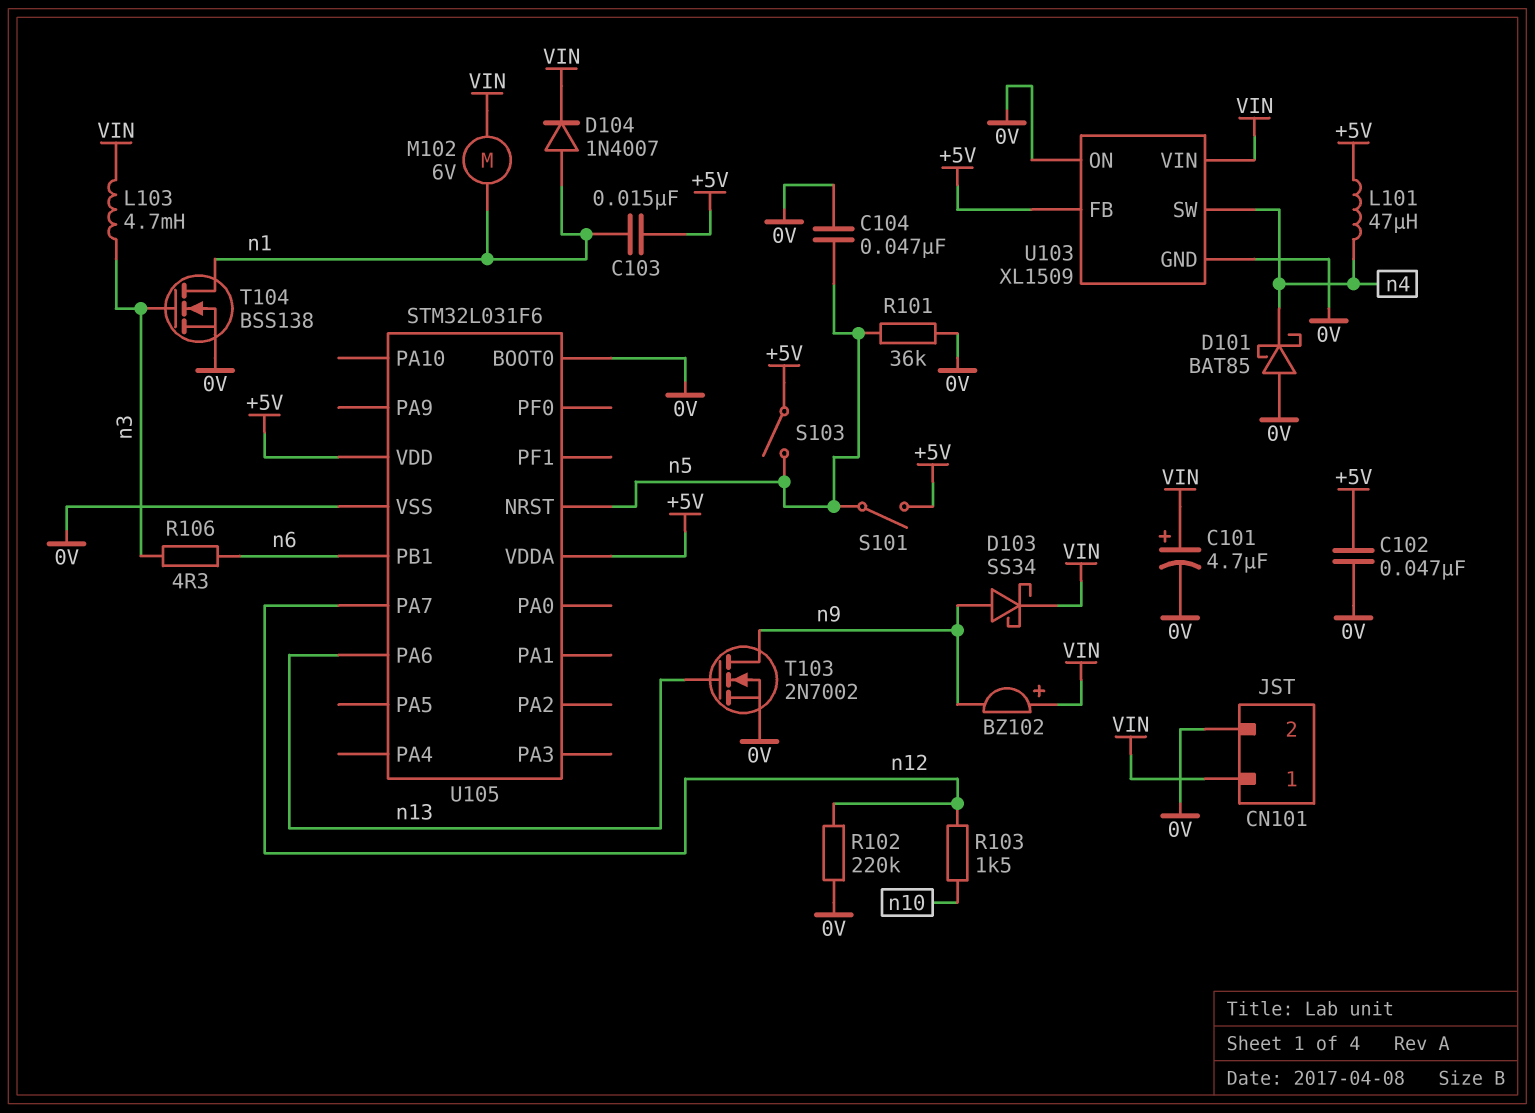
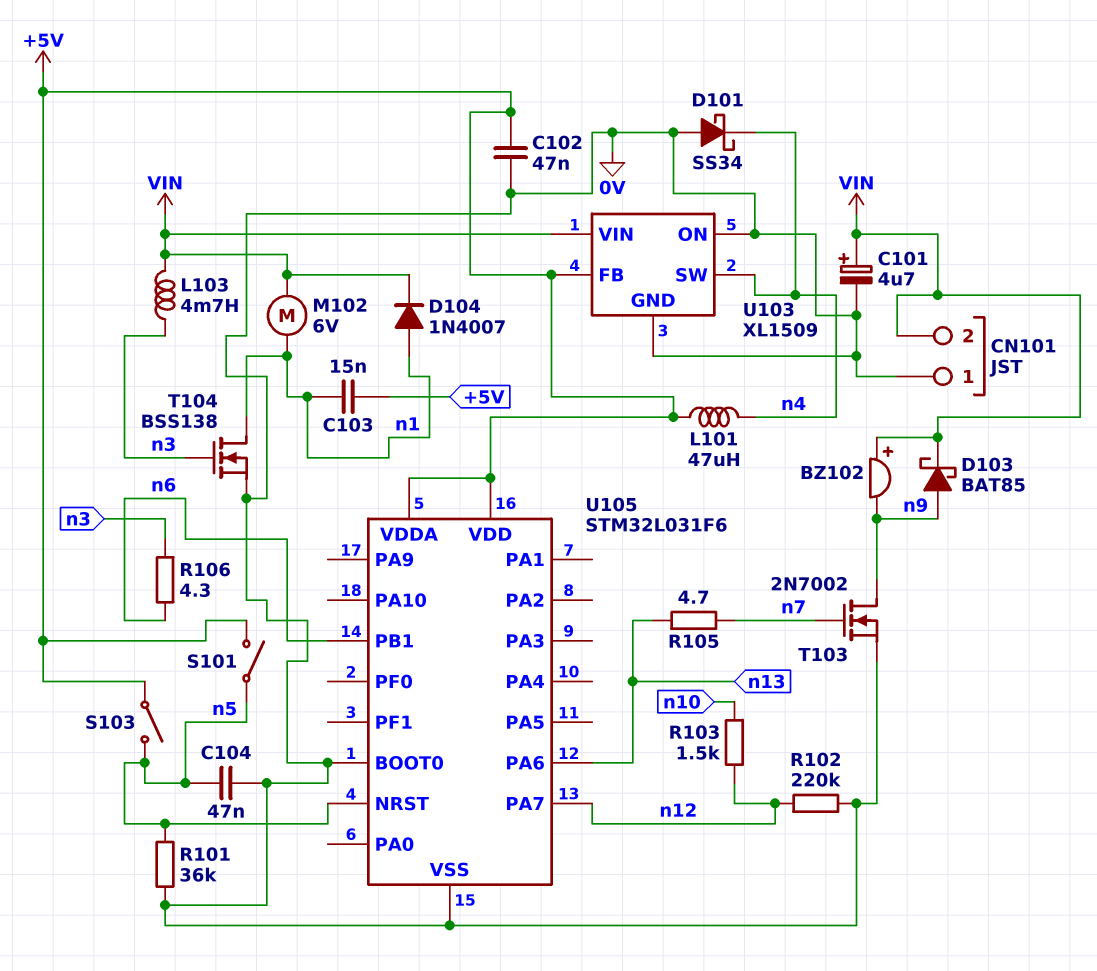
CN101 pin 1: VIN -> 0V
CN101 pin 2: 0V -> VIN
D101: schottky BAT85 (A 0V, K n4) -> schottky SS34 (A 0V, K n4)
D103: schottky SS34 (A n9, K VIN) -> schottky BAT85 (A n9, K VIN)
R105: none -> 4.7 (n7, n13)
T103: NMOS 2N7002 (G n13, D n9, S 0V) -> NMOS 2N7002 (G n7, D n9, S 0V)

